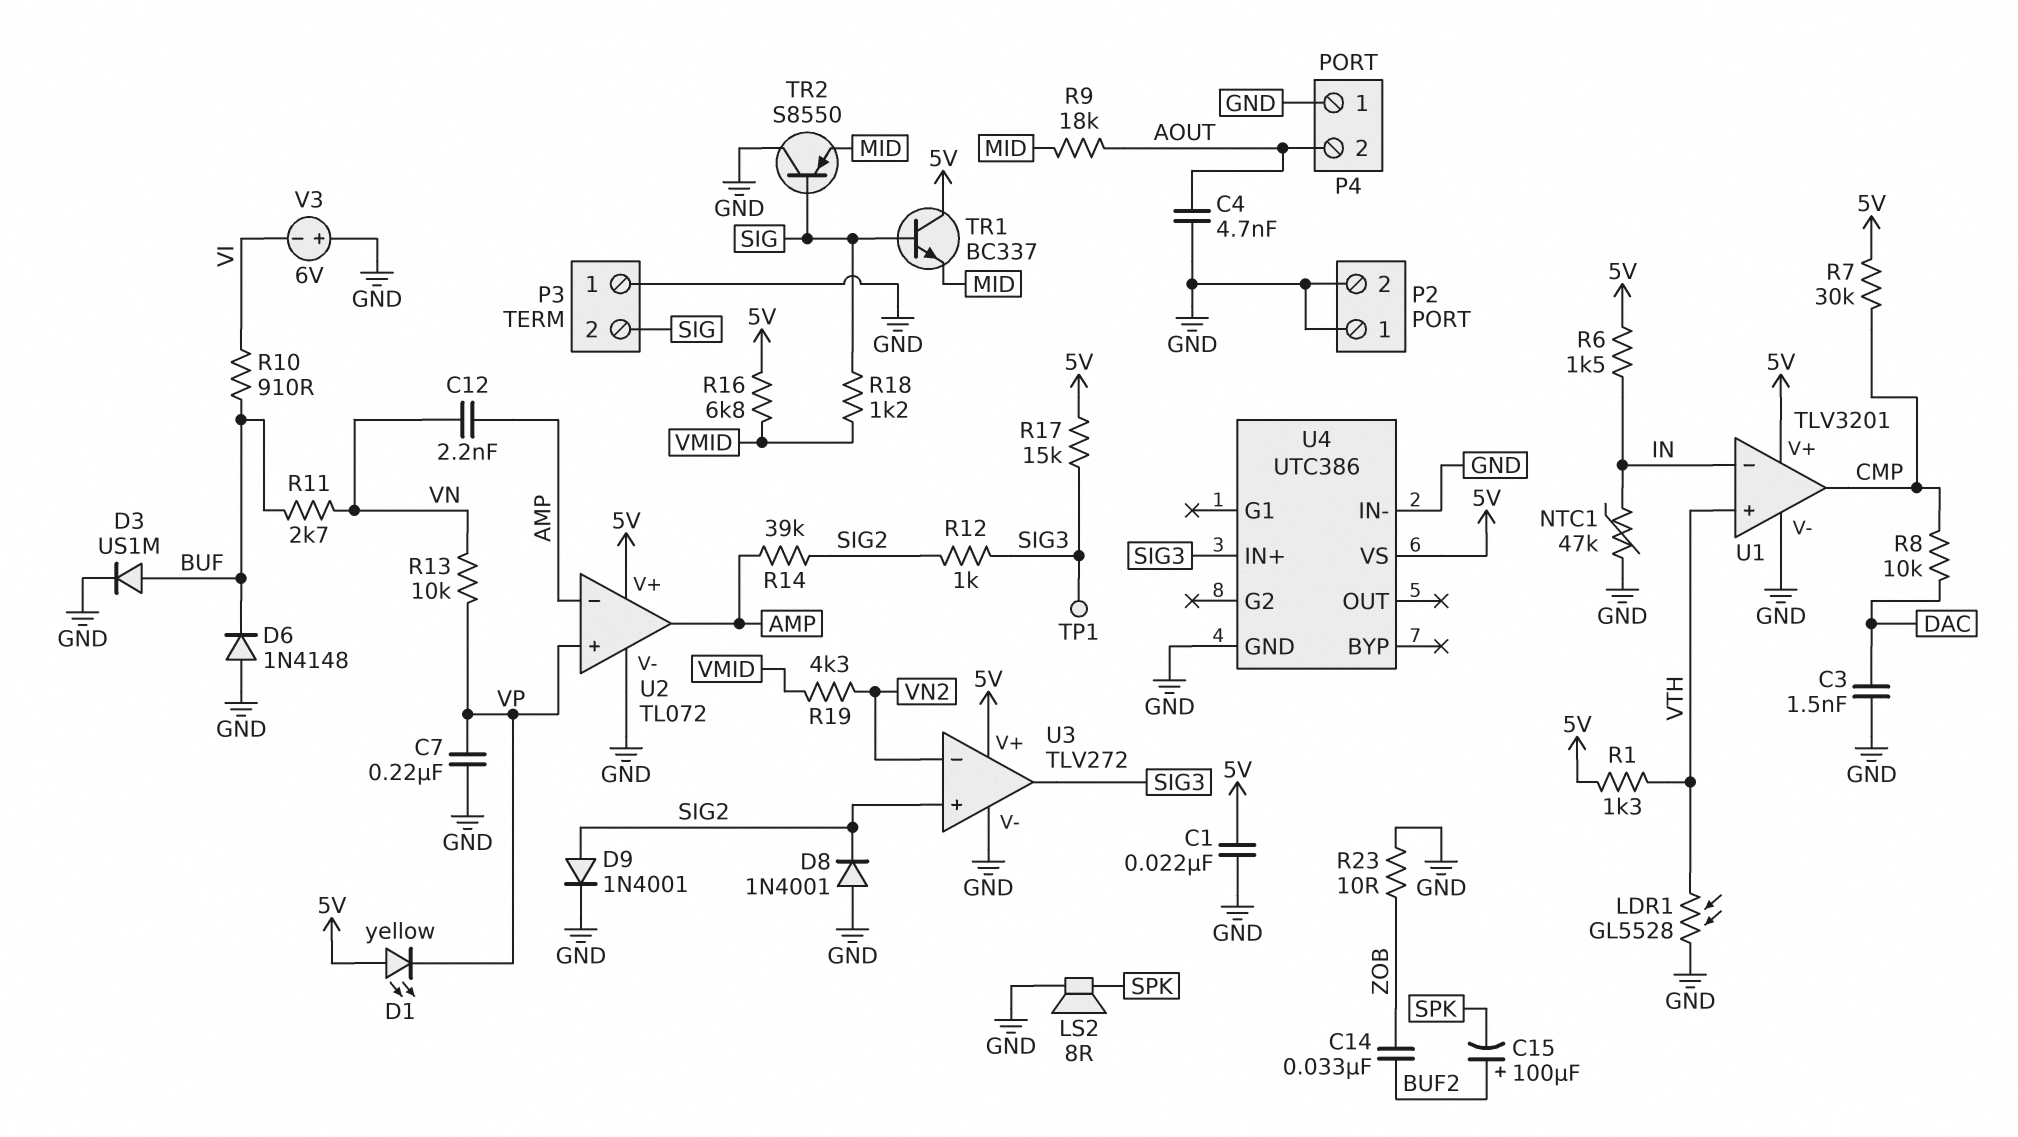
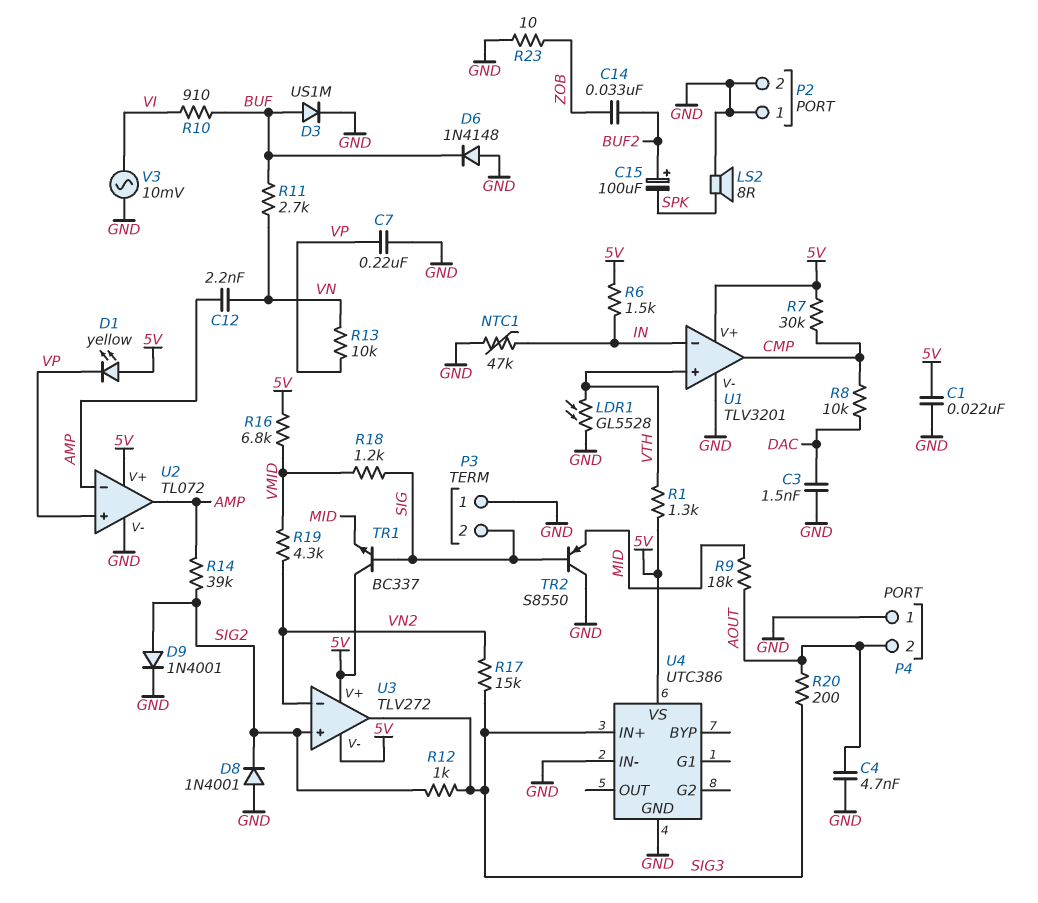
R17: 15k (5V, SIG3) -> 15k (SIG3, VN2)
R20: none -> 200 (AOUT, SIG3)
TP1: test point (SIG3) -> none
U3 pin V-: GND -> 5V
V3: 6V (plus GND, minus VI) -> AC 10mV (GND, VI)

